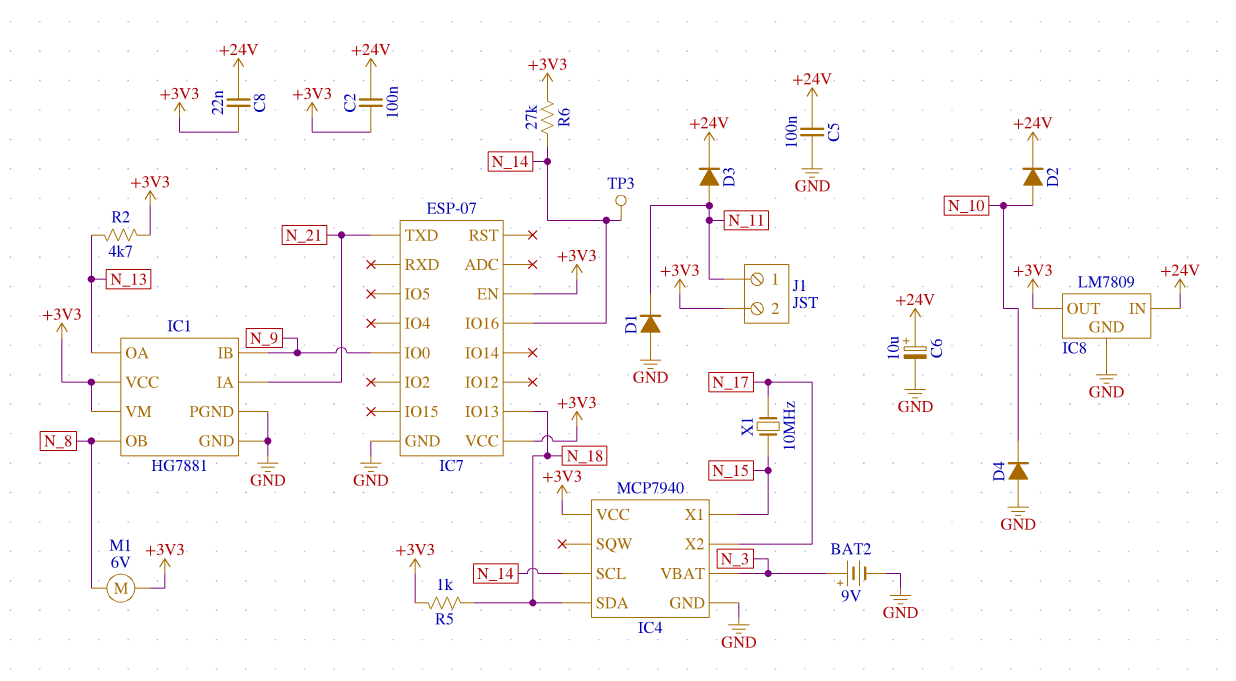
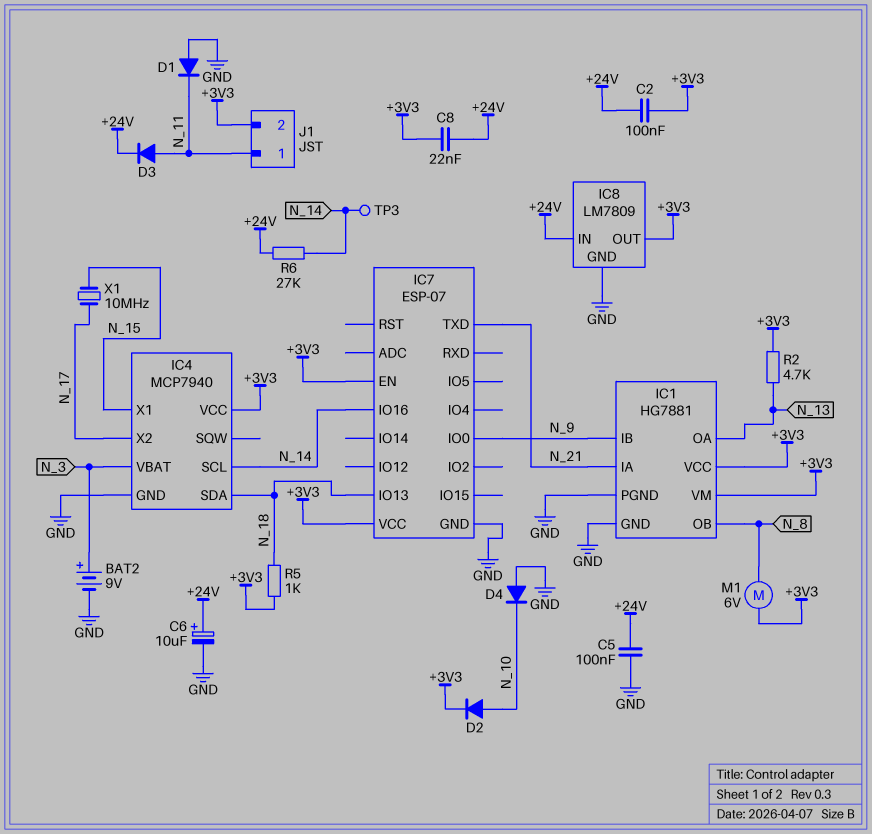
D2: diode (A N_10, K +24V) -> diode (A N_10, K +3V3)
R6: 27k (+3V3, N_14) -> 27k (+24V, N_14)

